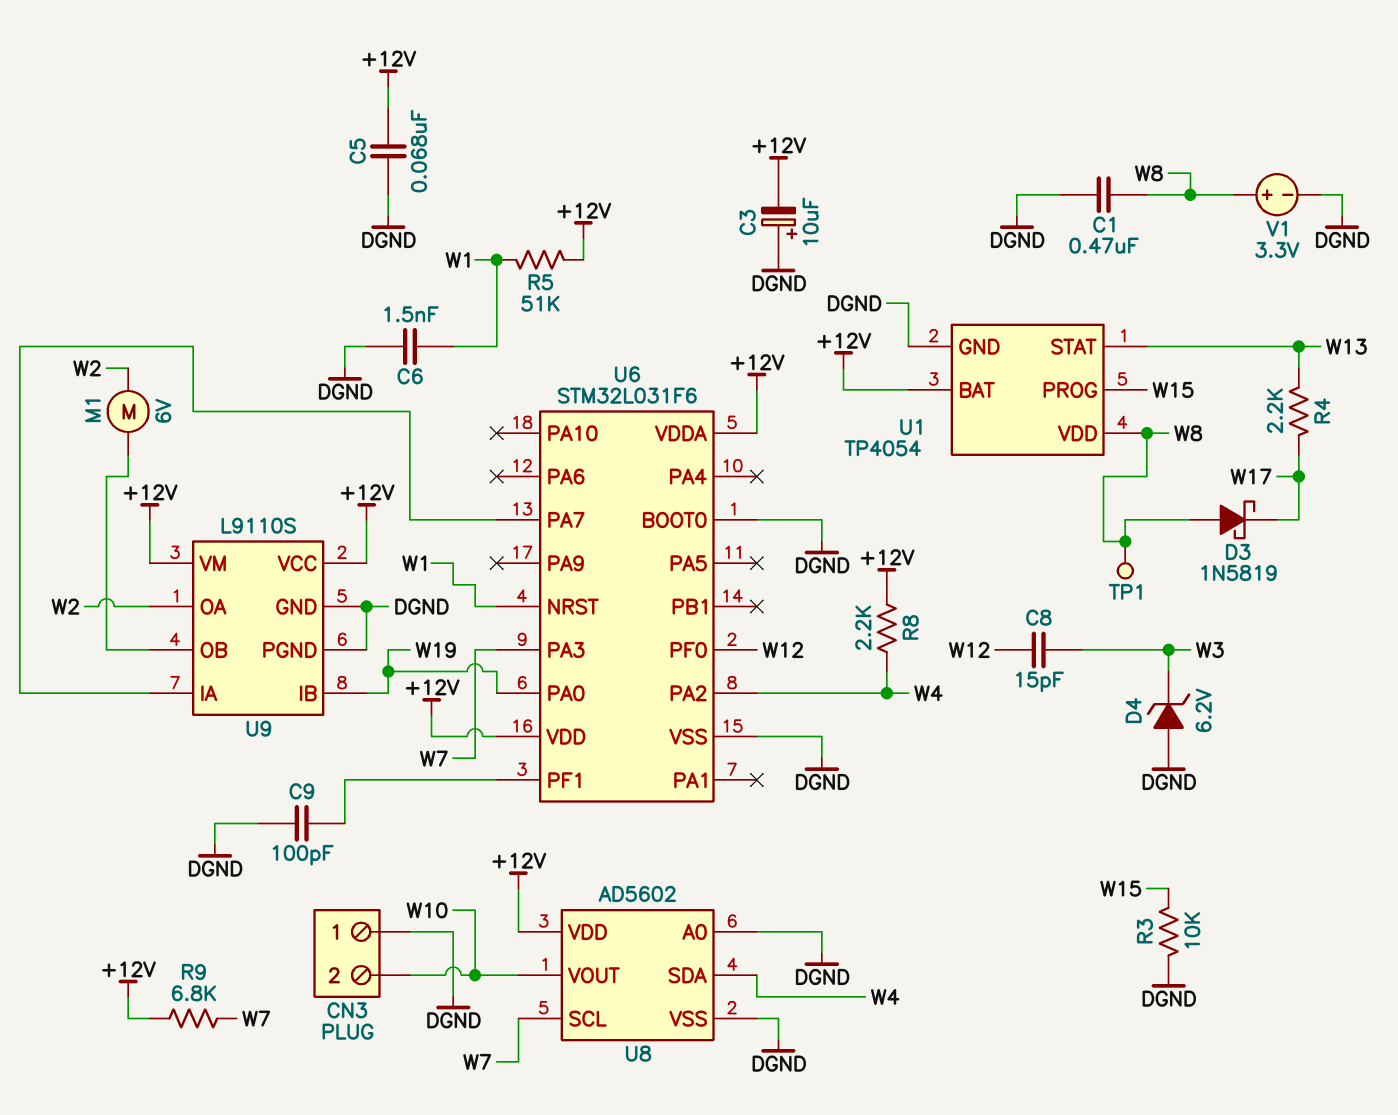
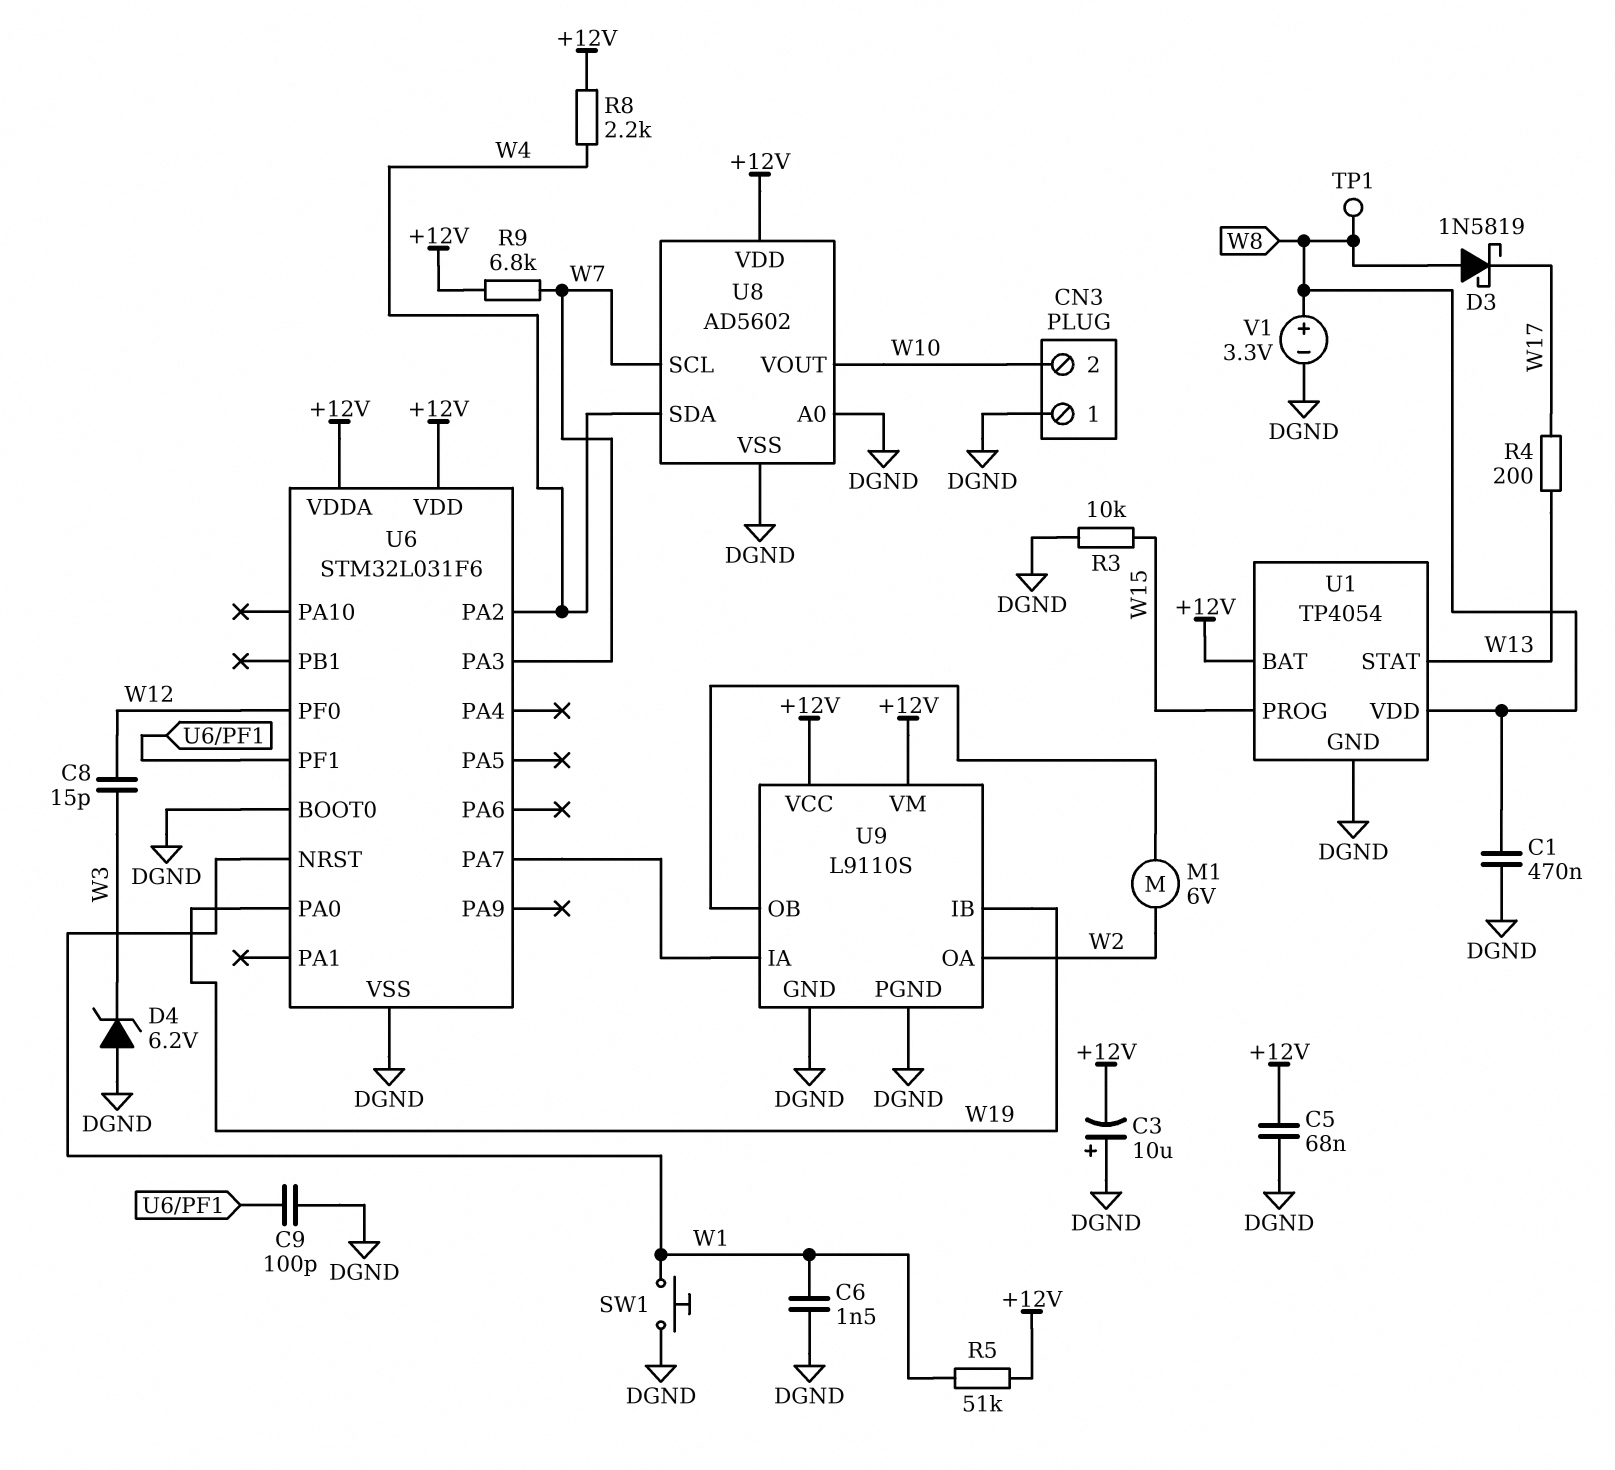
R4: 2.2k (W13, W17) -> 200 (W13, W17)
SW1: none -> button (DGND, W1)

